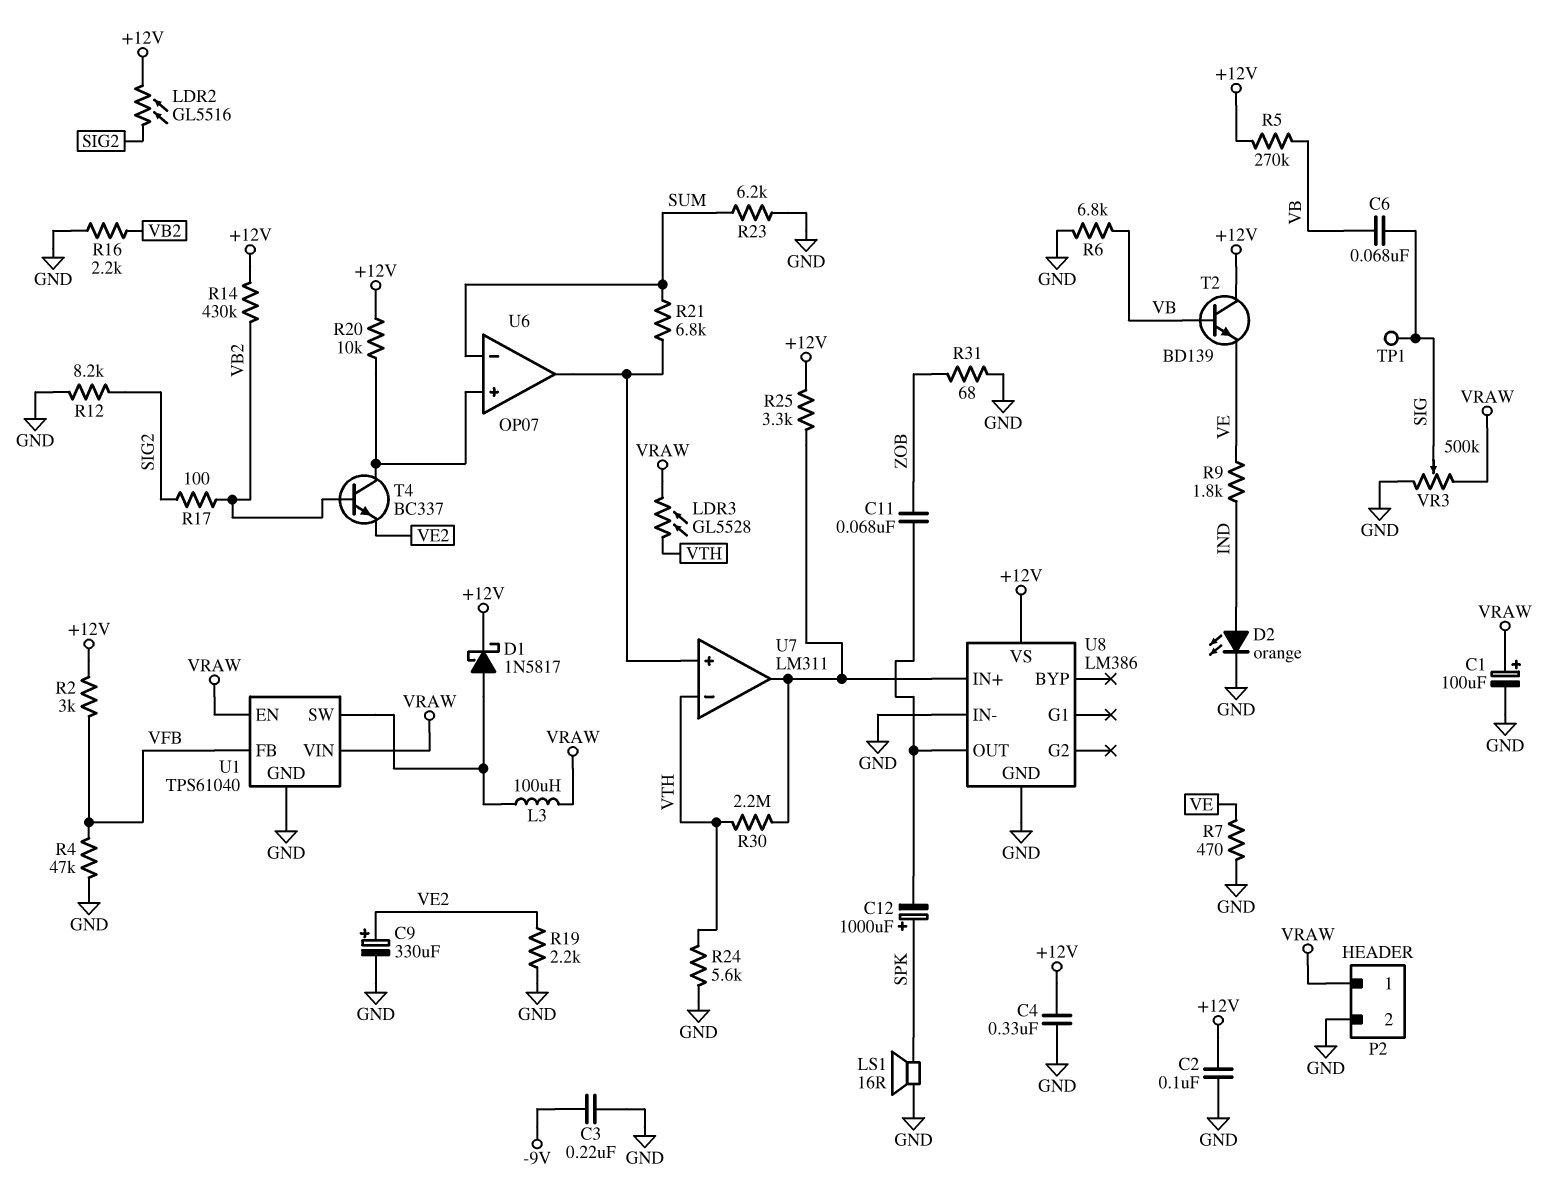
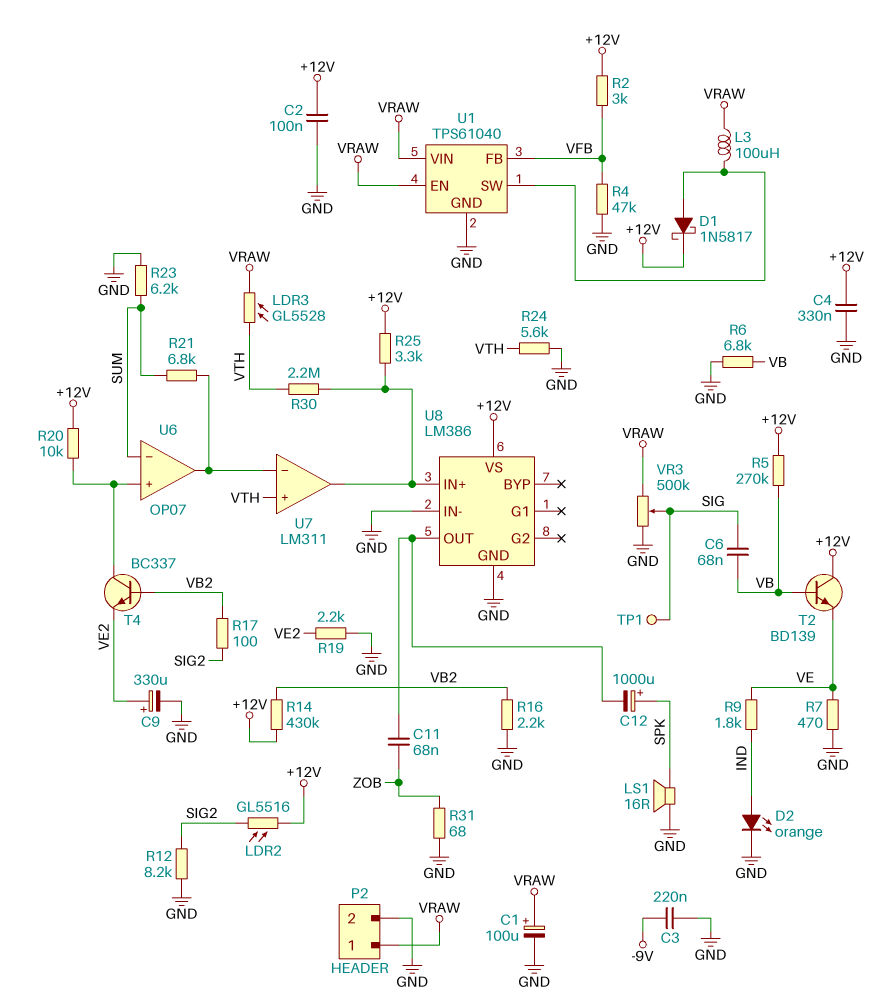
U7 pin in+: U6/out -> VTH
U7 pin in-: VTH -> U6/out

